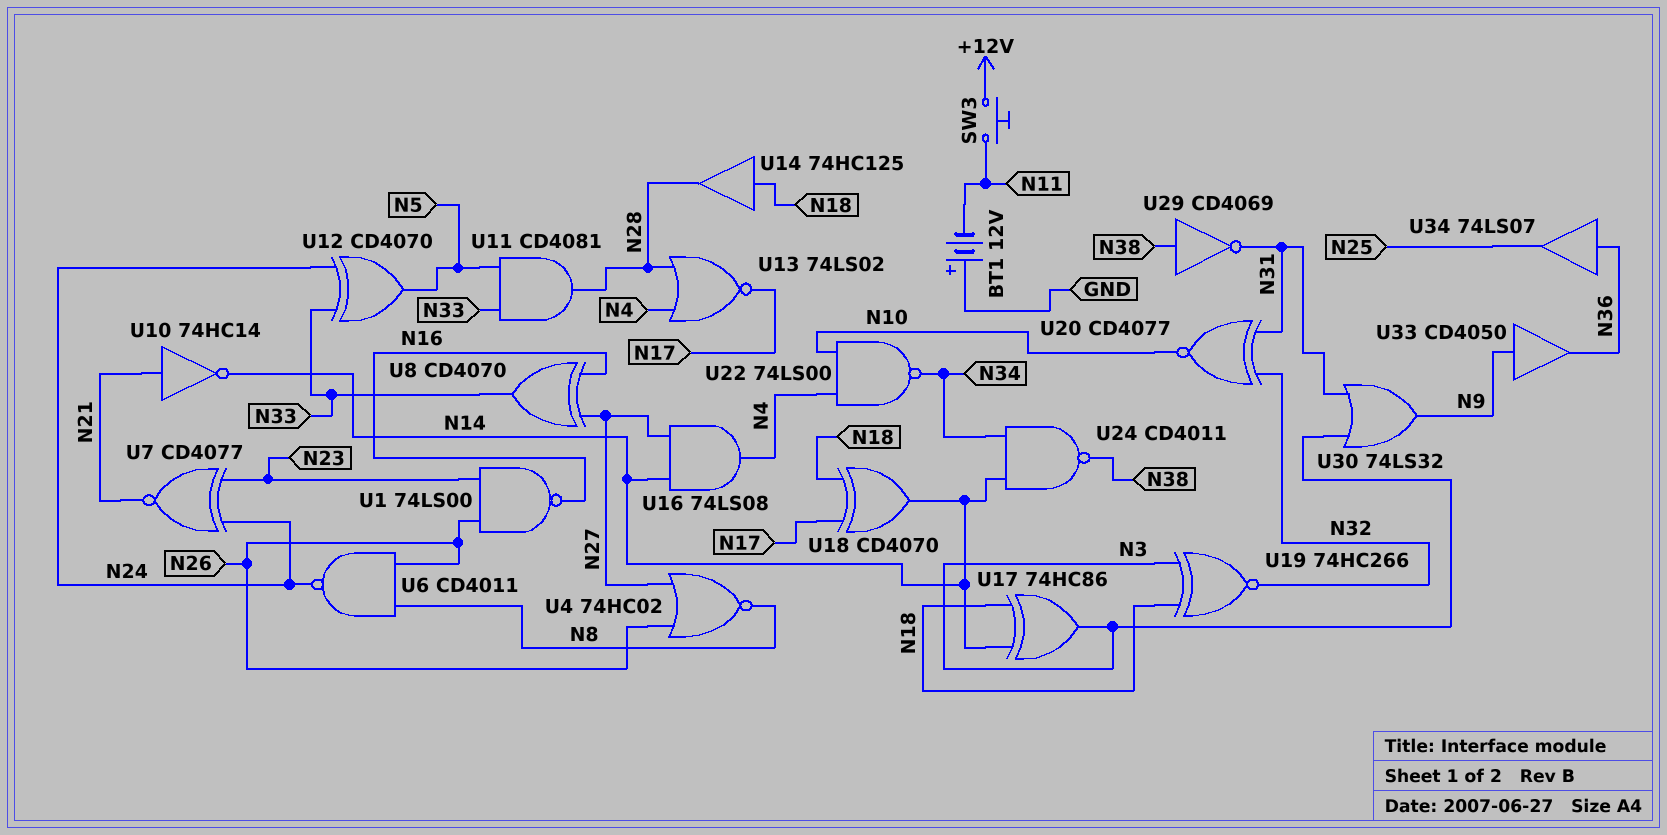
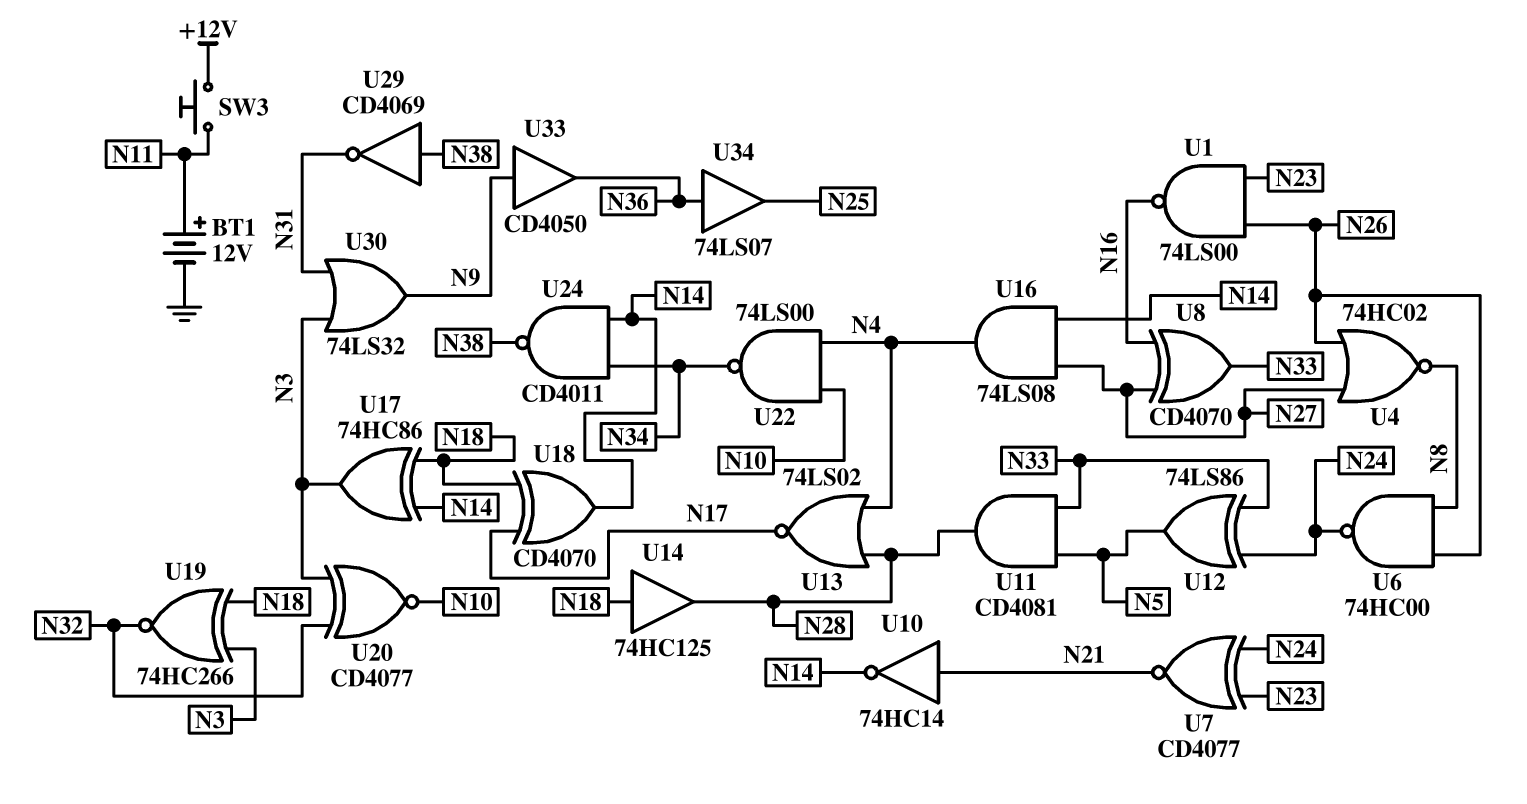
BT1: 12V (plus GND, minus N11) -> 12V (plus N11, minus GND)
U6: NAND CD4011 (in N8, in N26, out N24) -> NAND 74HC00 (in N8, in N26, out N24)
U12: XOR CD4070 (in N24, in N33, out N5) -> XOR 74LS86 (in N24, in N33, out N5)
U20: XNOR CD4077 (in N31, in N32, out N10) -> XNOR CD4077 (in N3, in N32, out N10)

